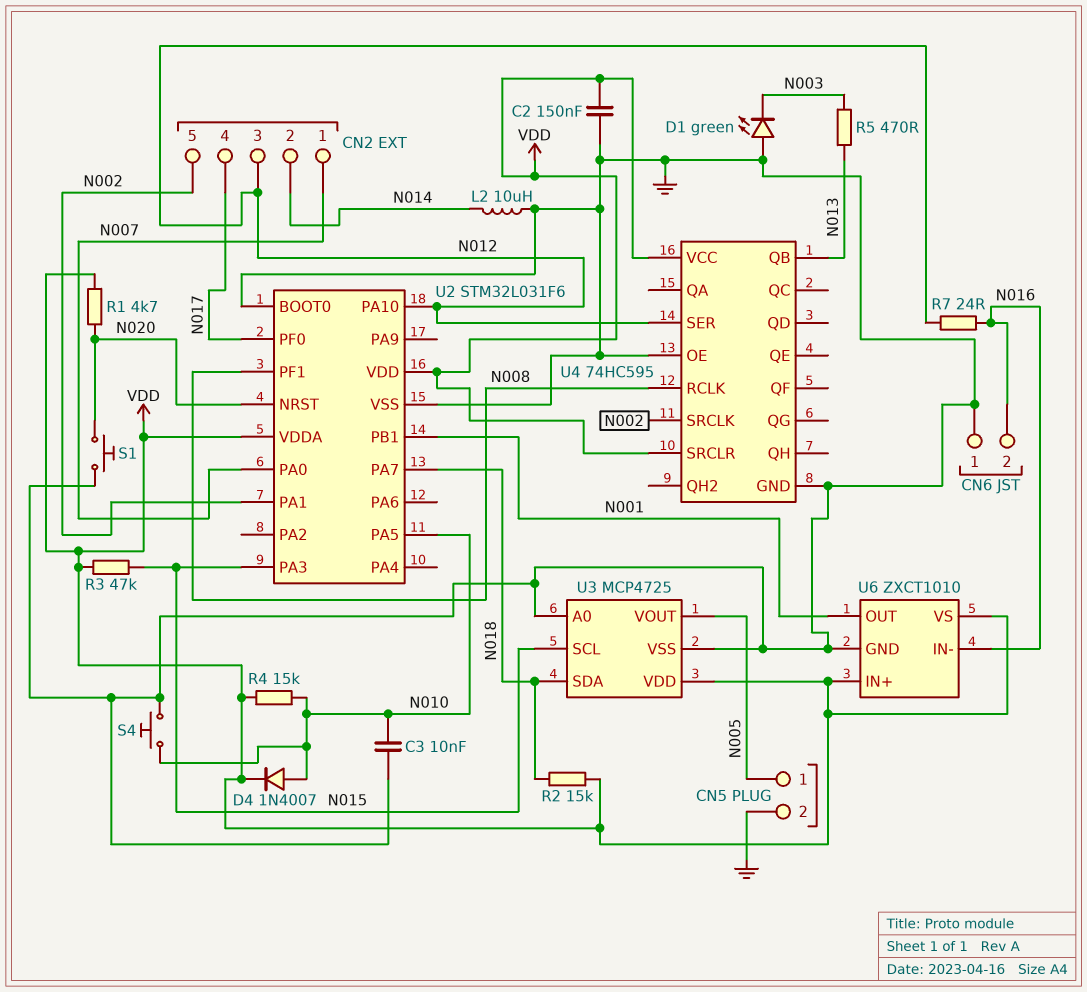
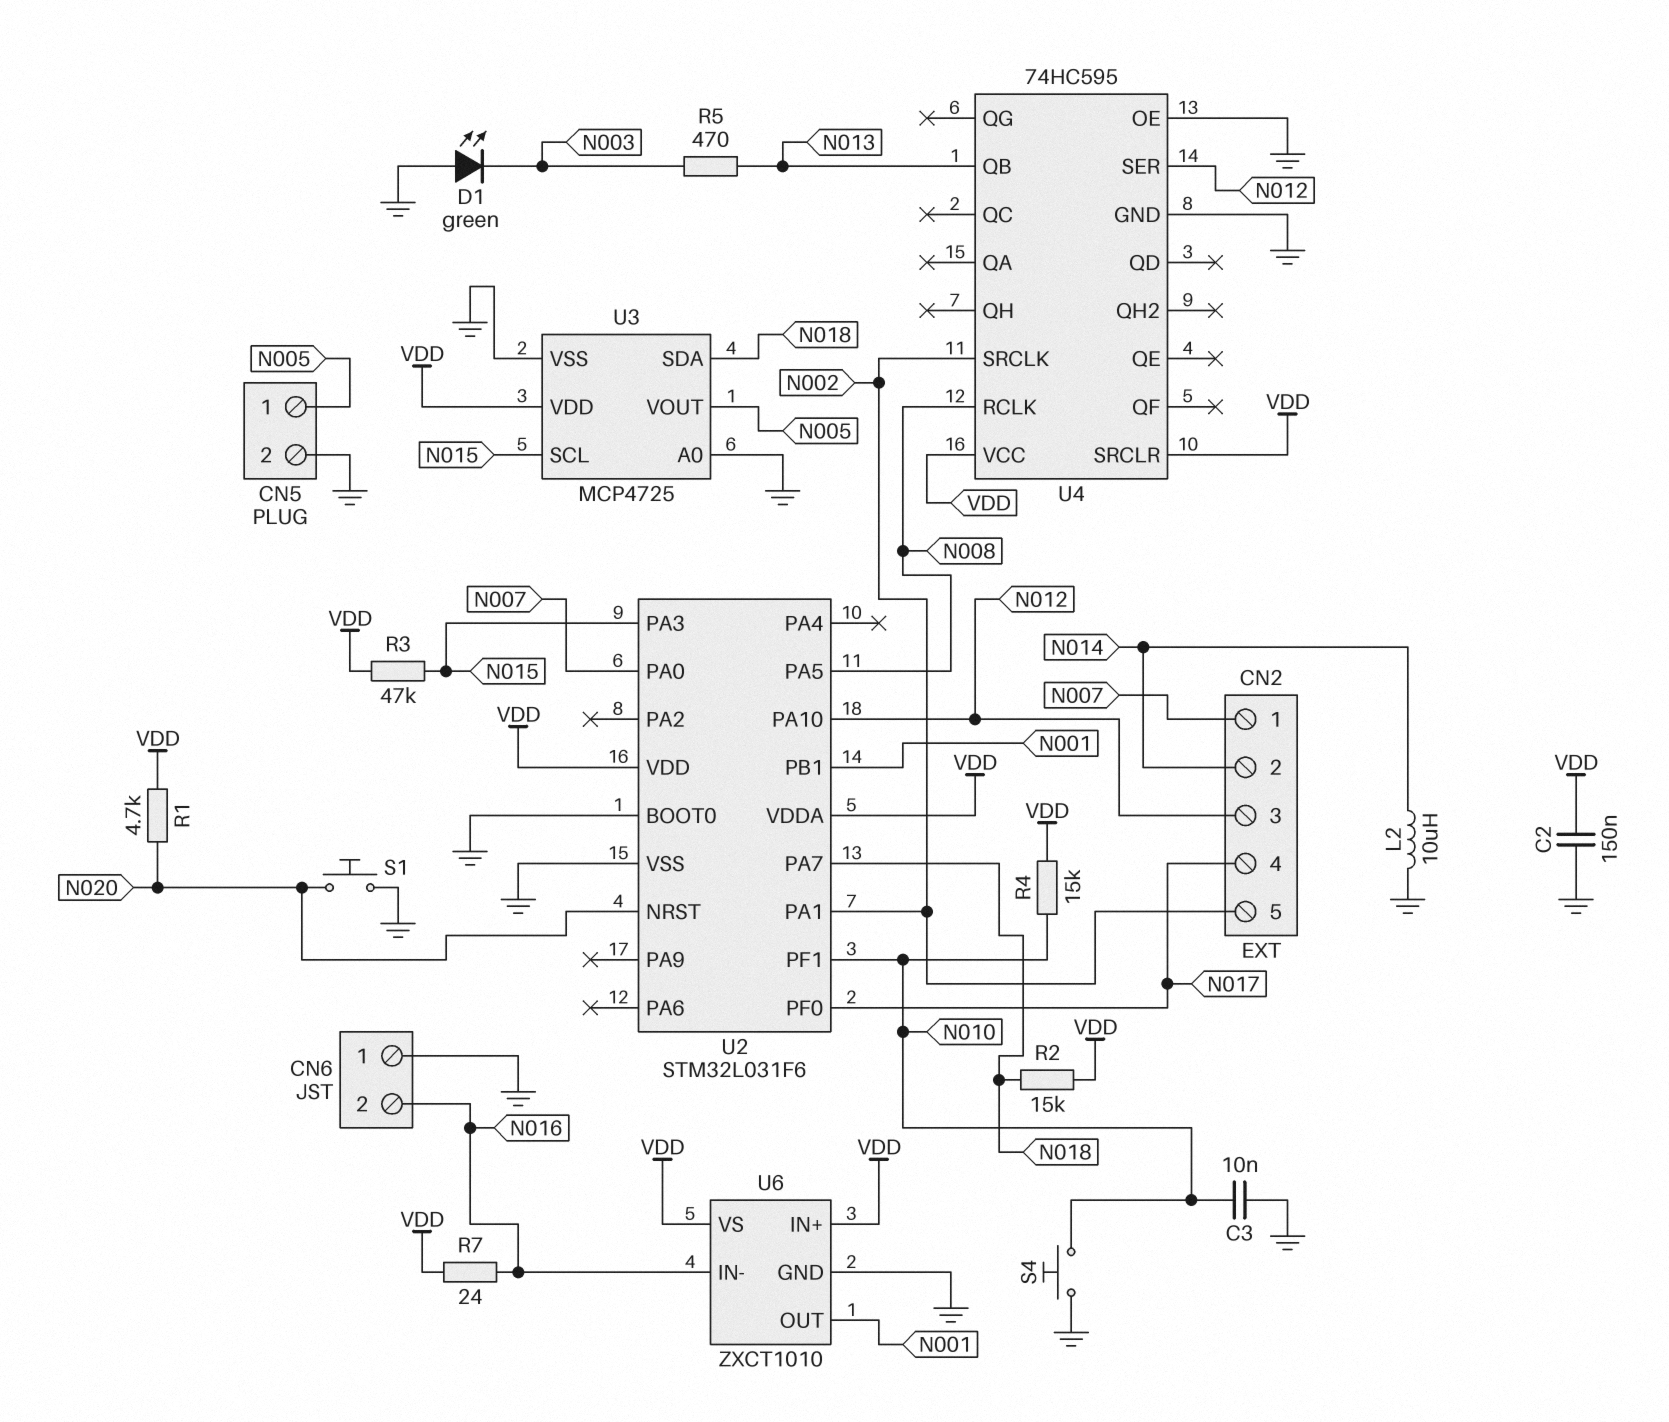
D4: diode 1N4007 (A N010, K VDD) -> none
R7: 24 (N012, N016) -> 24 (N016, VDD)
U2 pin PA5: N010 -> N008
U2 pin PF1: N008 -> N010

